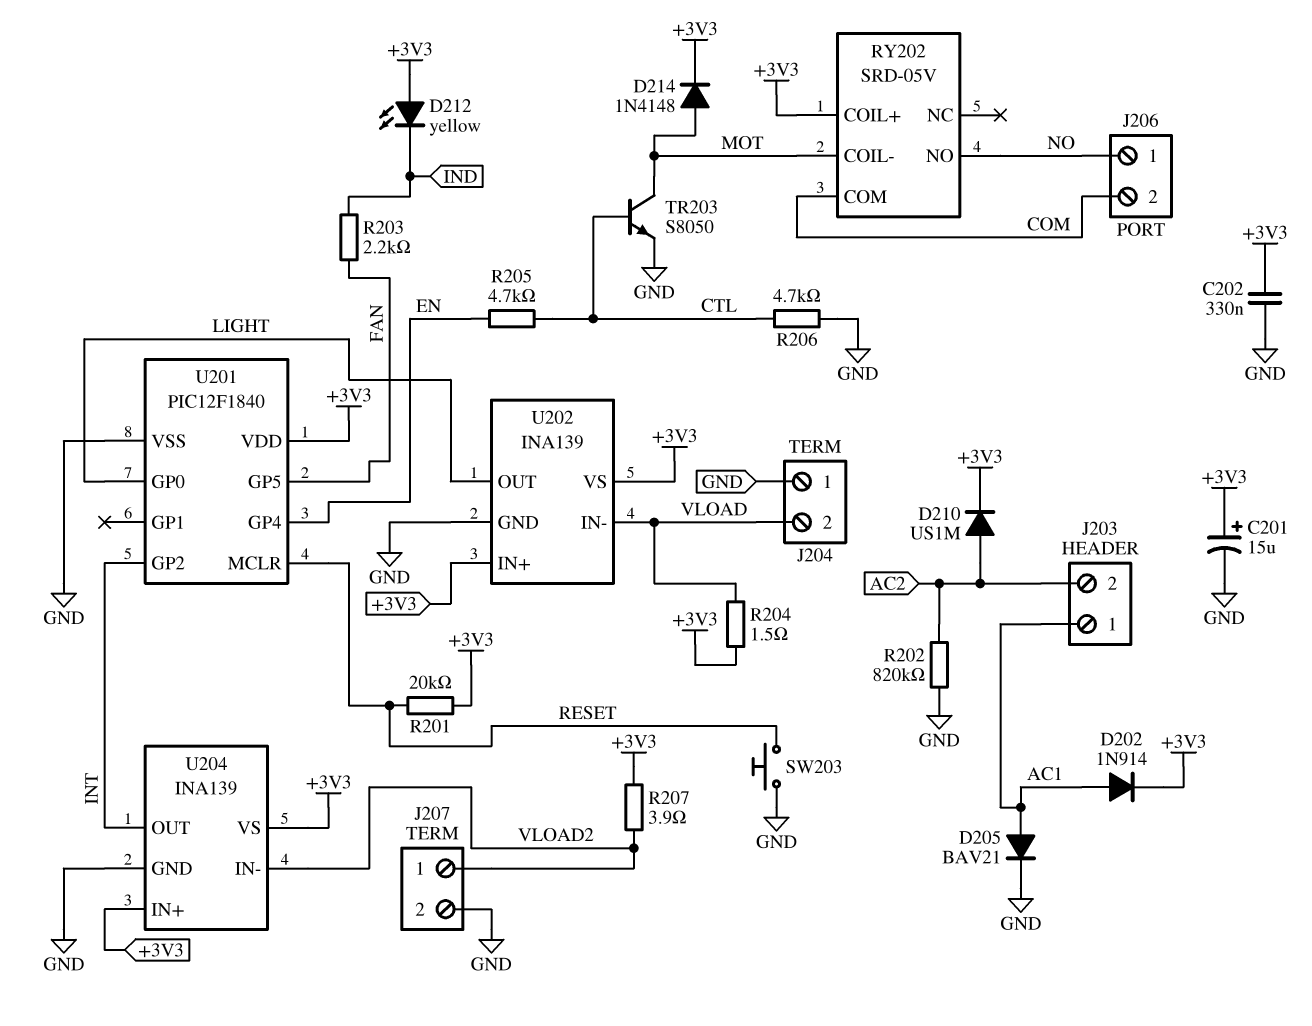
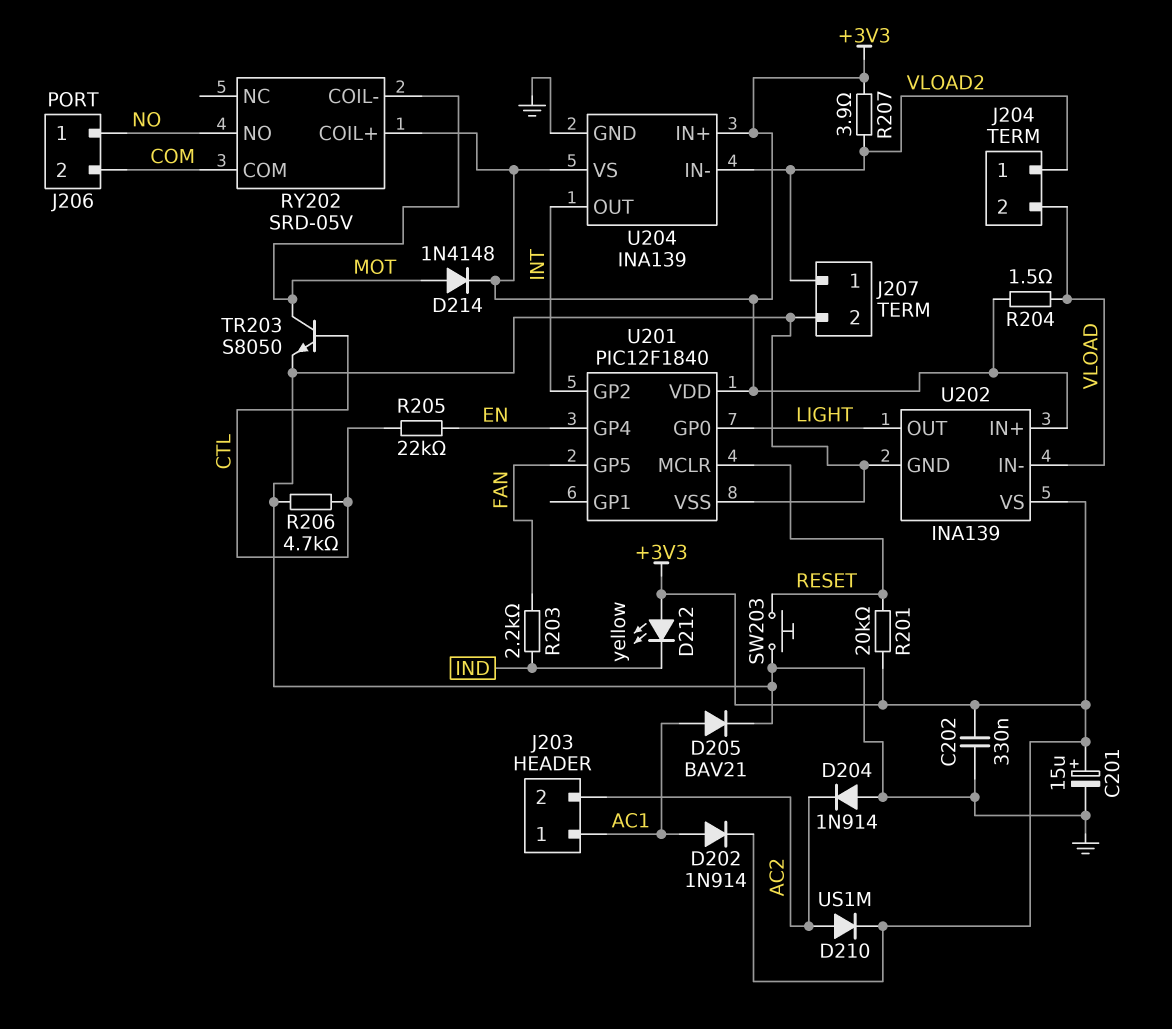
D204: none -> diode 1N914 (A GND, K AC2)
J204 pin 1: GND -> VLOAD2
R202: 820k (AC2, GND) -> none
R205: 4.7k (CTL, EN) -> 22k (CTL, EN)

